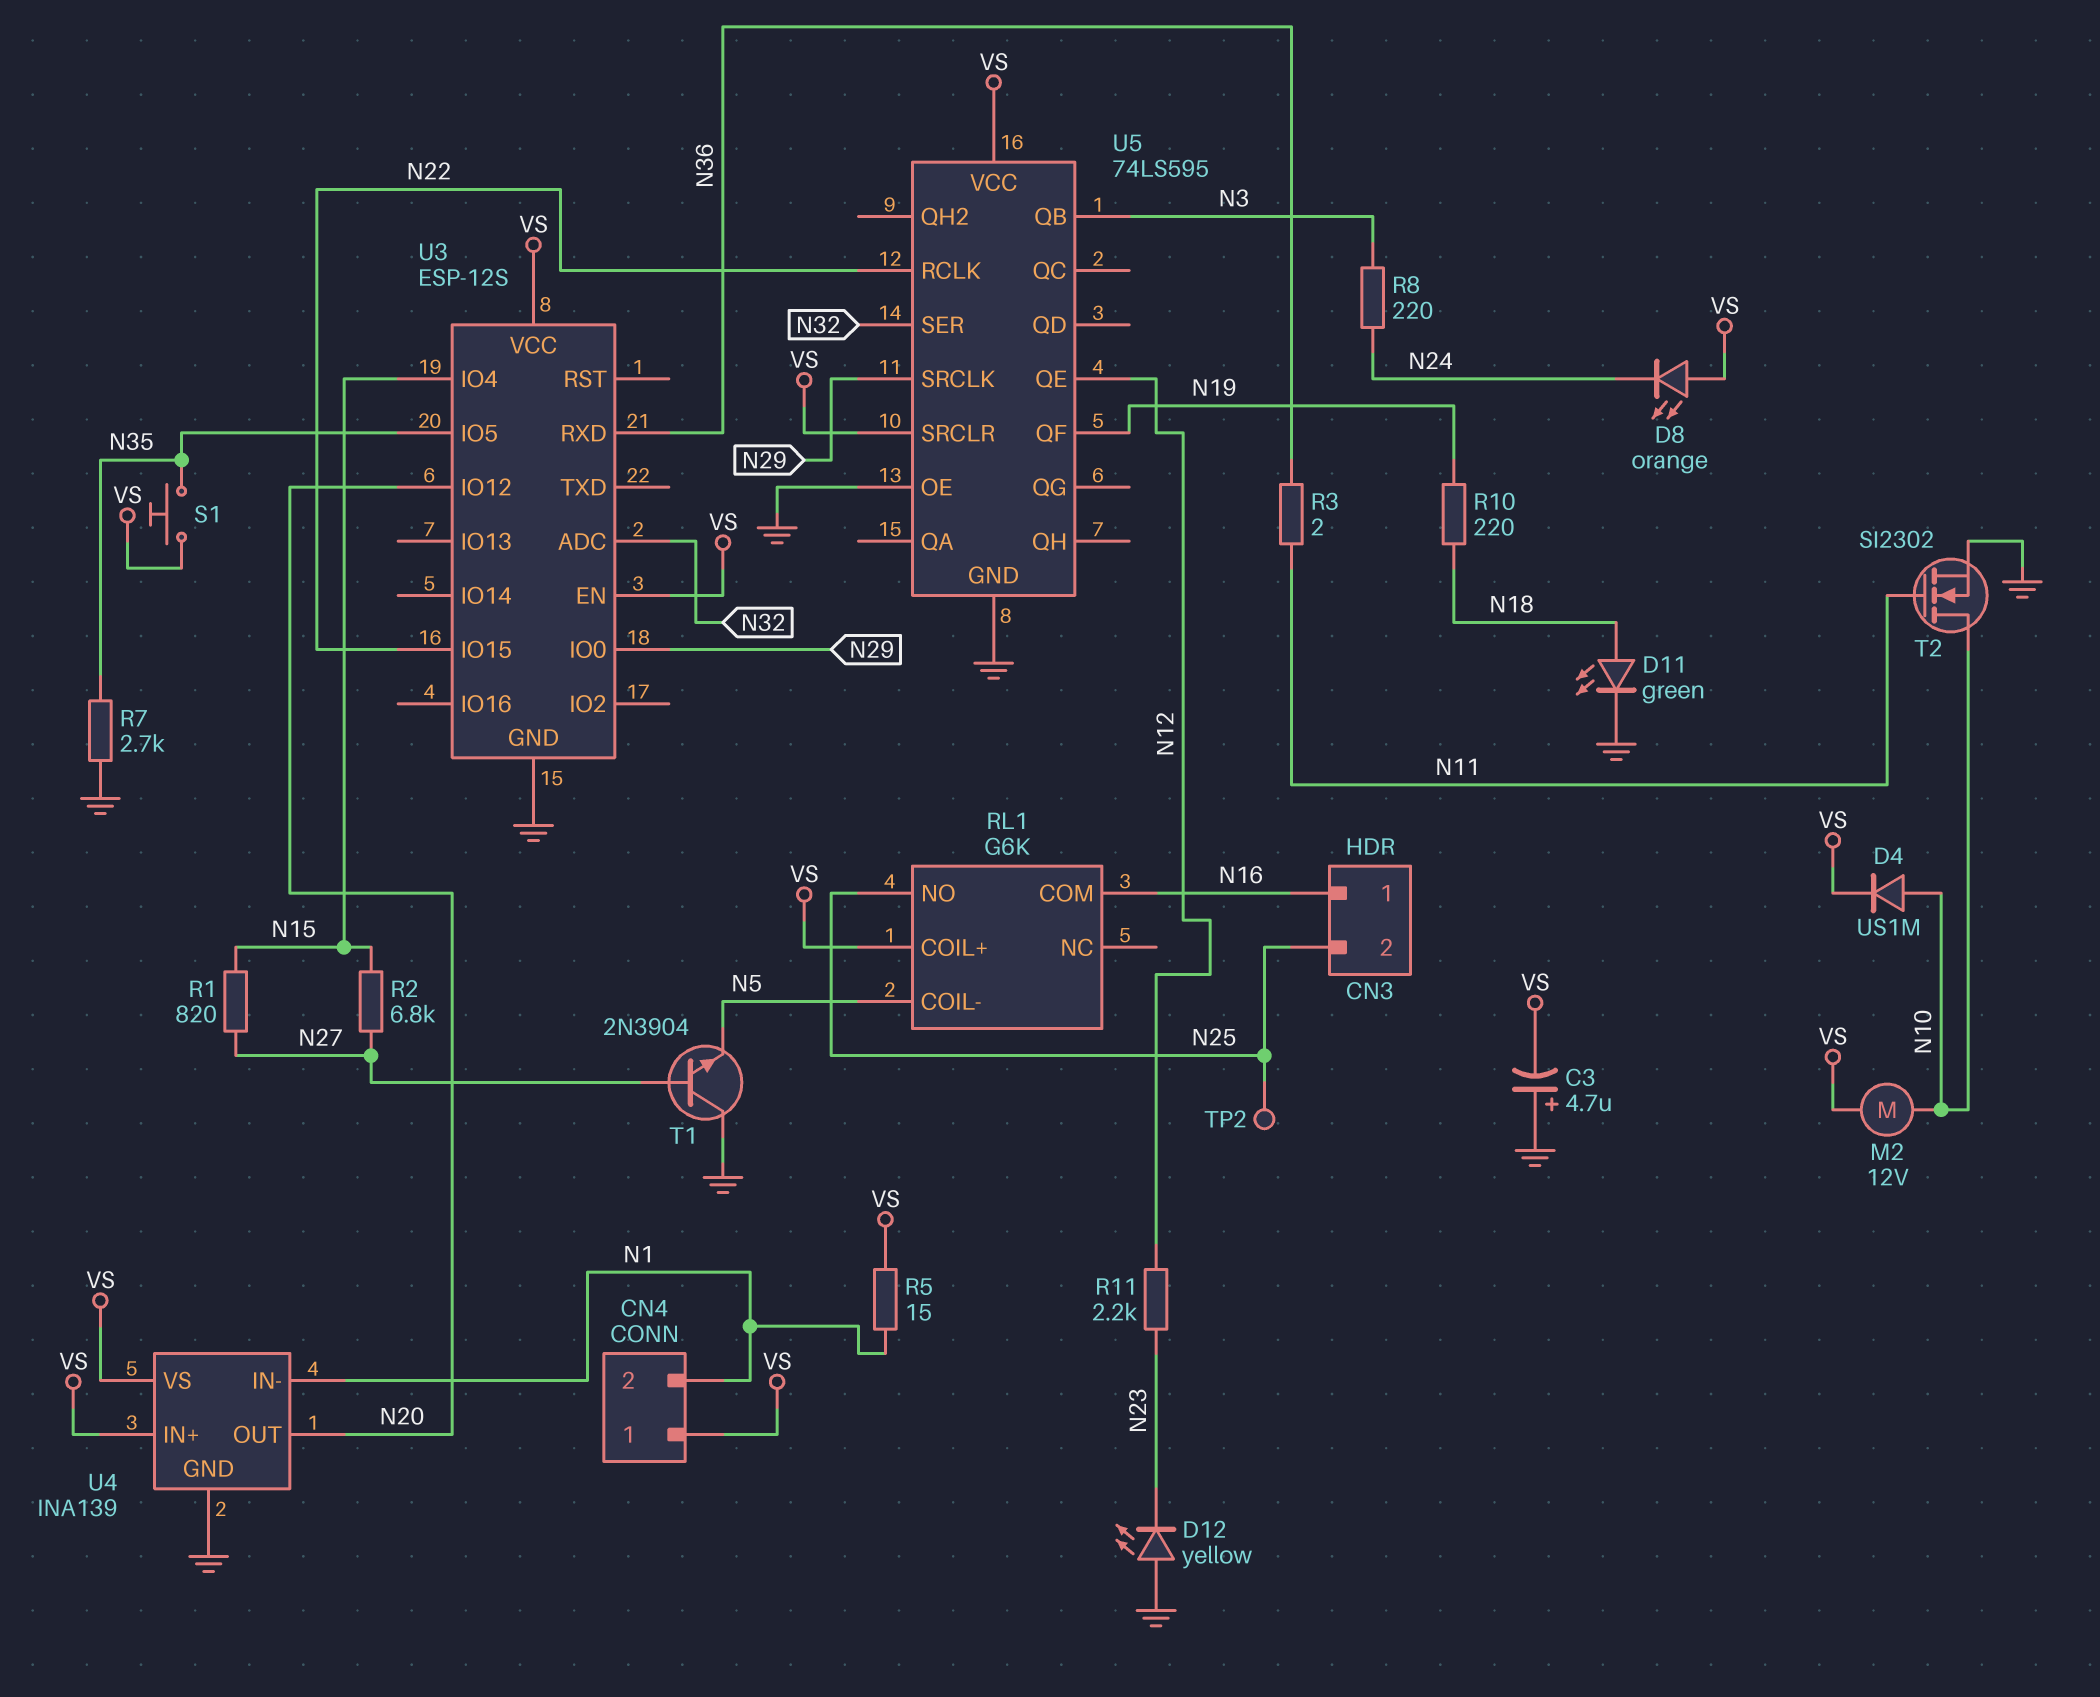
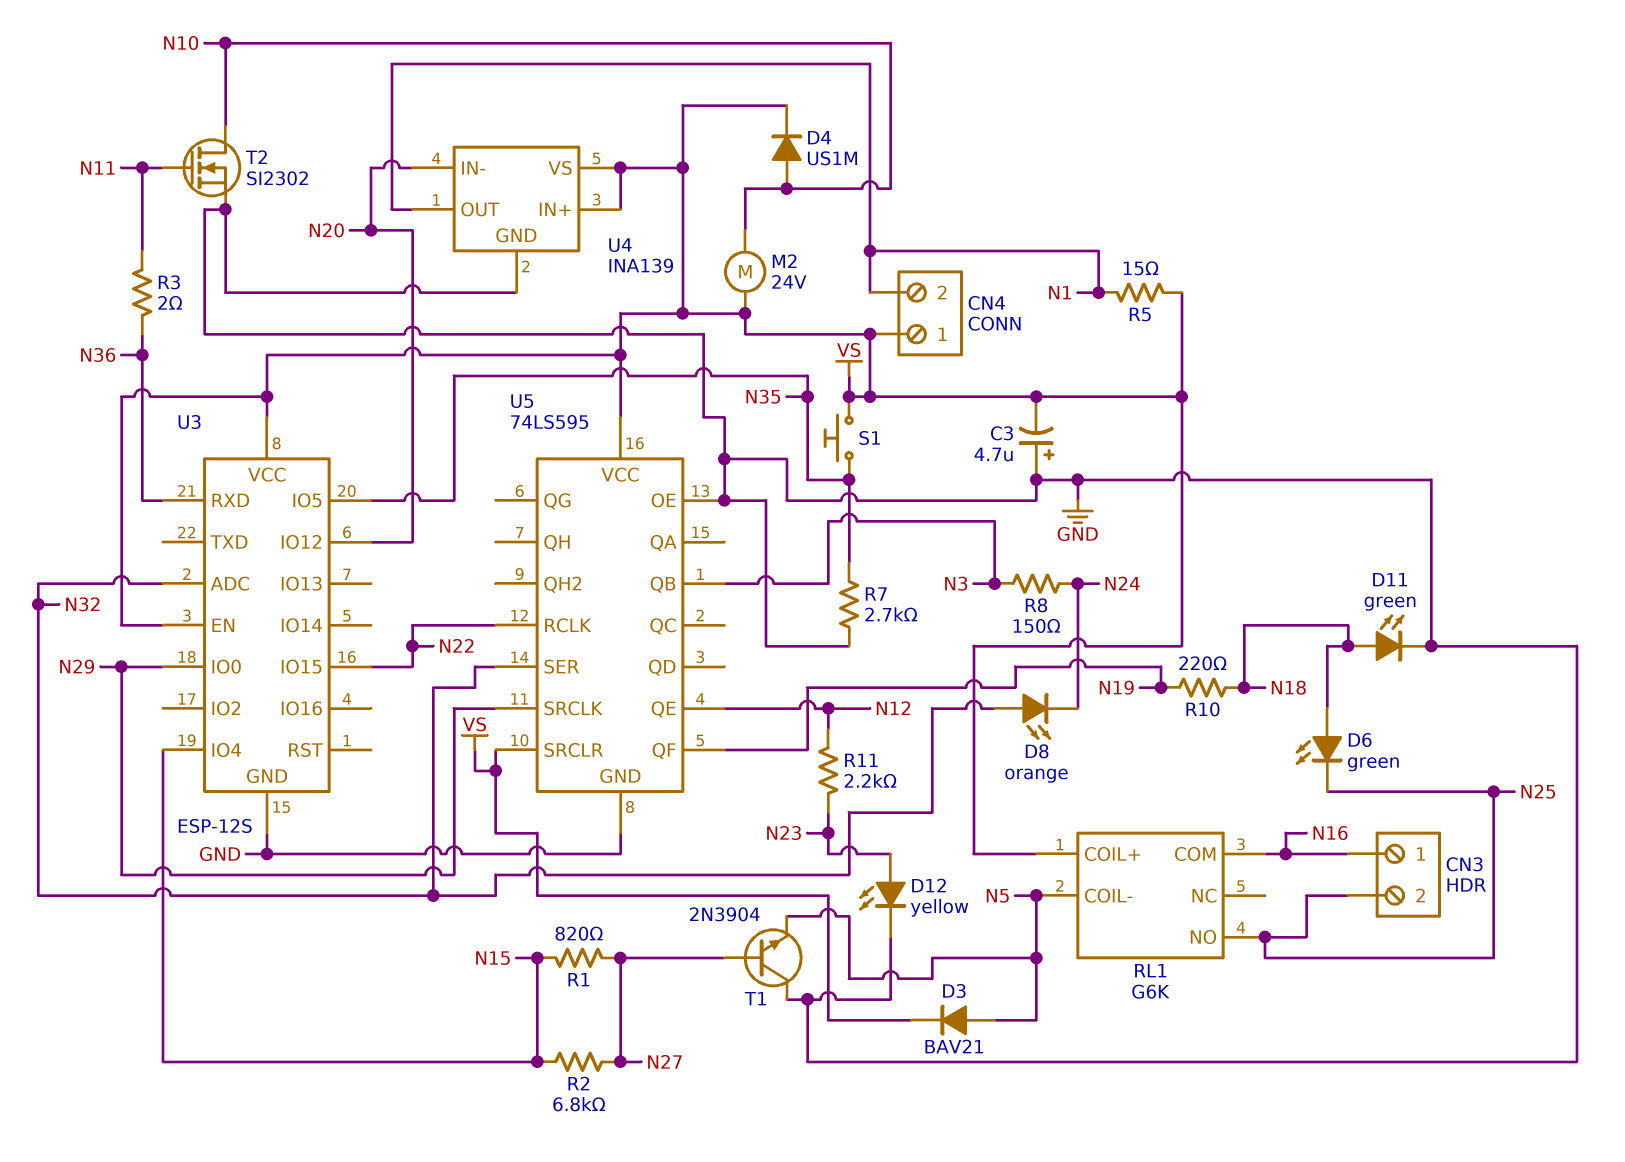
D3: none -> diode BAV21 (A N5, K VS)
D6: none -> LED green (A N18, K N25)
D8: LED orange (A VS, K N24) -> LED orange (A N32, K N24)
D12: LED yellow (A GND, K N23) -> LED yellow (A N23, K GND)
M2: motor 12V (N10, VS) -> motor 24V (N10, VS)
R8: 220 (N3, N24) -> 150 (N3, N24)
TP2: test point (N25) -> none
U4 pin IN-: N1 -> N20
U4 pin OUT: N20 -> N1

